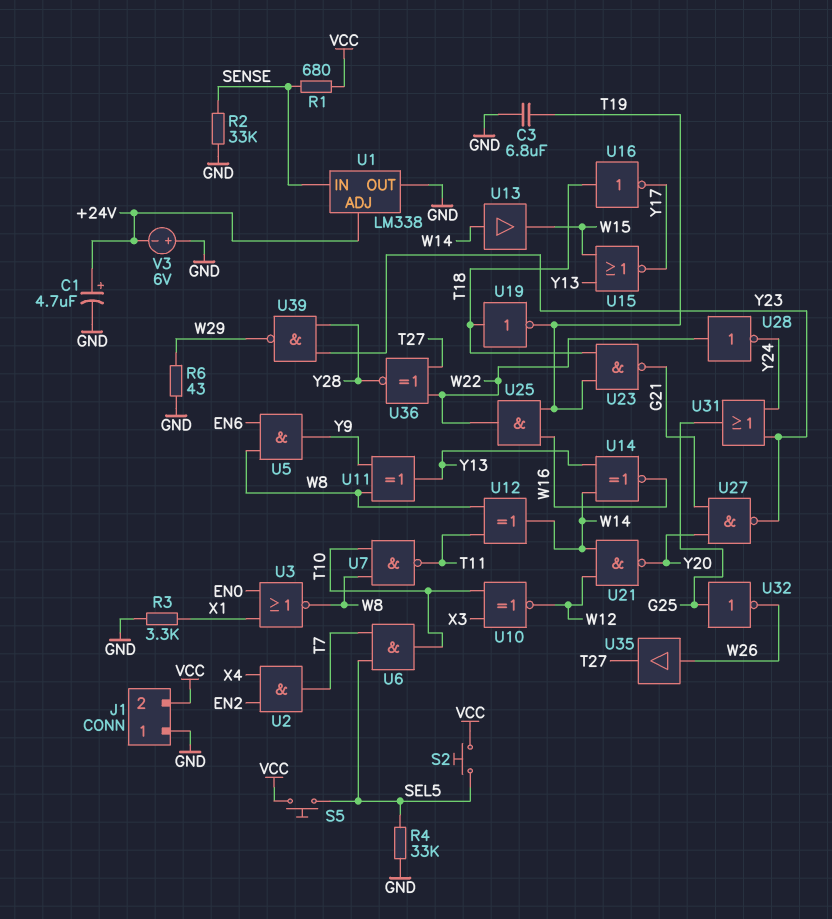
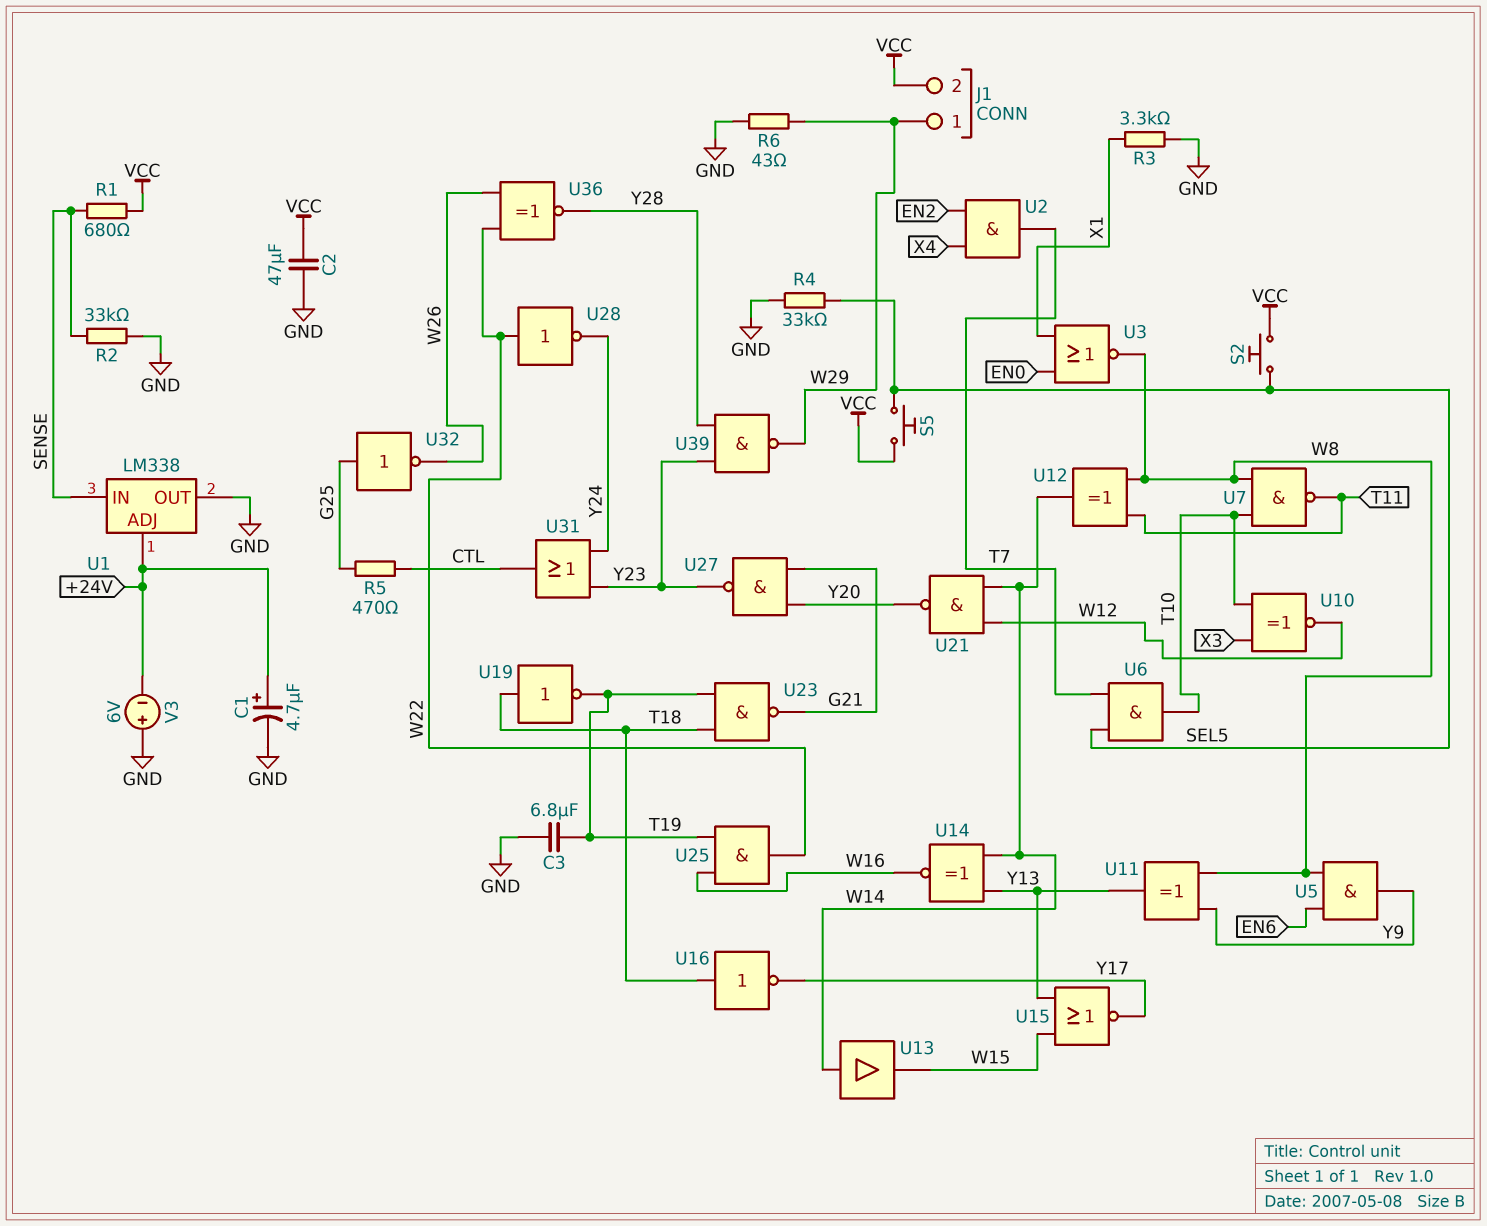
C2: none -> 47uF (GND, VCC)
J1 pin 1: GND -> W29
R5: none -> 470 (CTL, G25)
U31: OR (in Y23, in Y24, out G25) -> OR (in Y23, in Y24, out CTL)
U35: buffer (in W26, out T27) -> none
U36: XNOR (in T27, in W22, out Y28) -> XNOR (in W22, in W26, out Y28)

